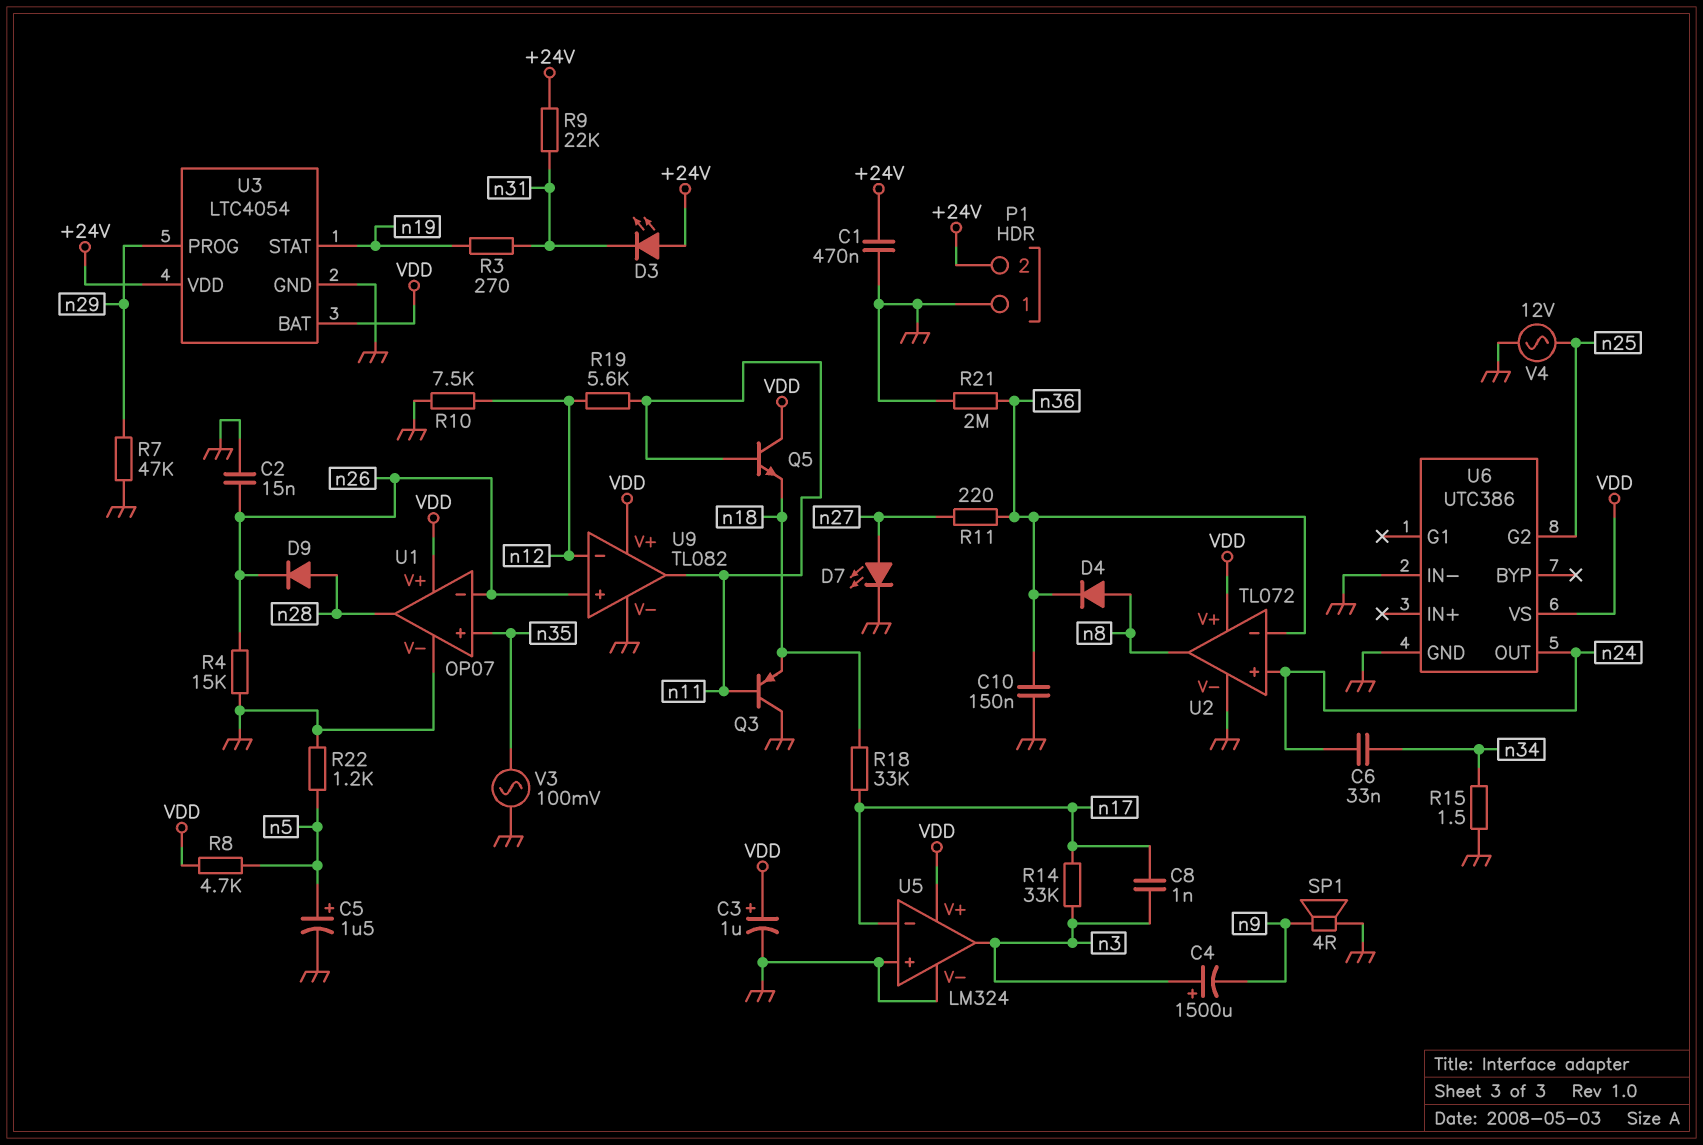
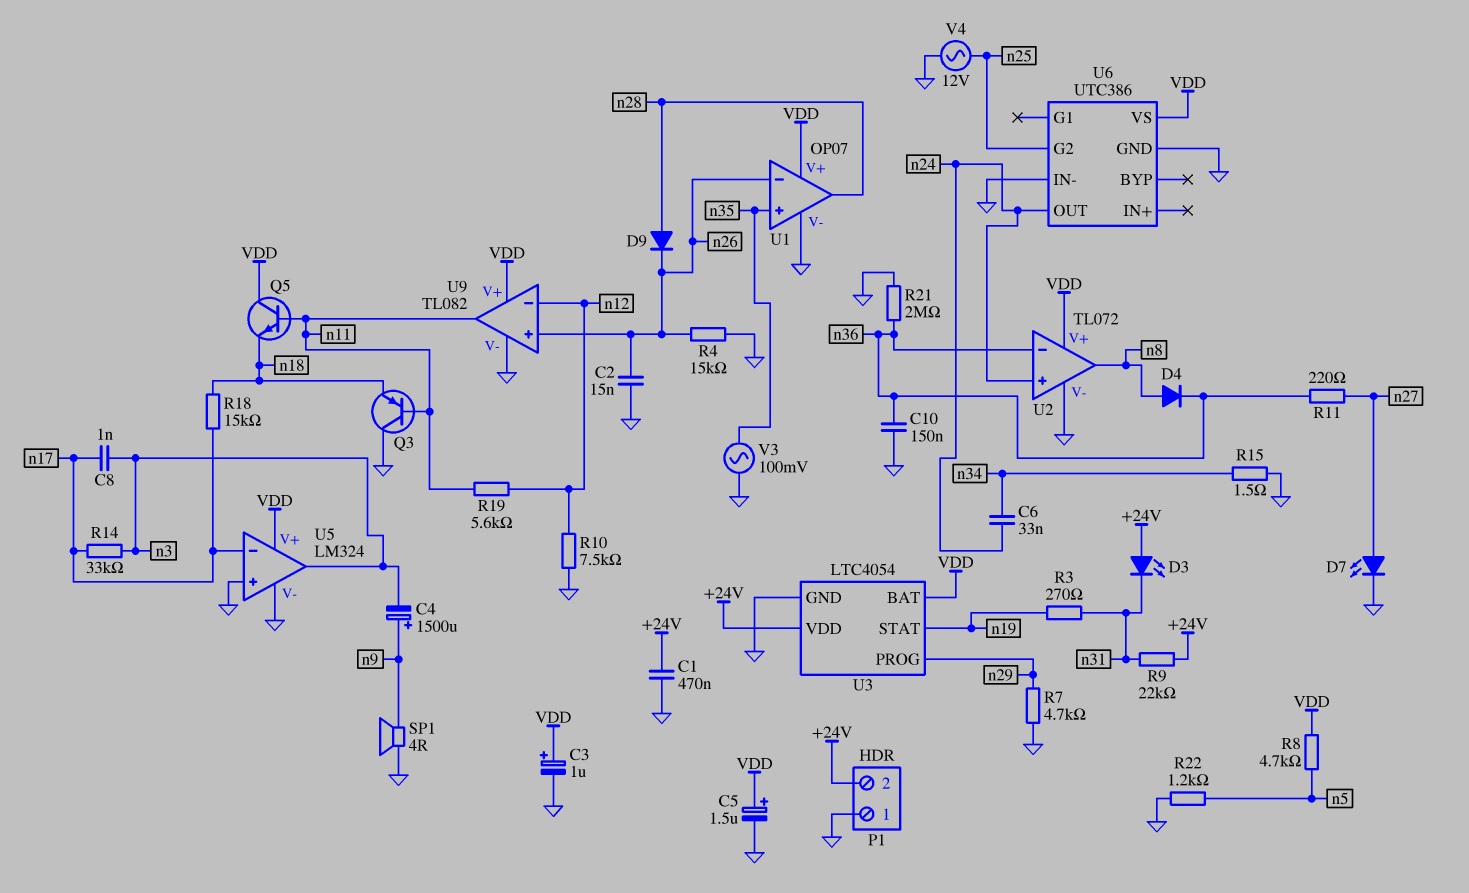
C4: 1500uF (plus n3, minus n9) -> 1500uF (plus n9, minus n3)
C5: 1.5uF (plus n5, minus GND) -> 1.5uF (plus VDD, minus GND)
R7: 47k (GND, n29) -> 4.7k (GND, n29)
R18: 33k (n17, n18) -> 15k (n17, n18)

